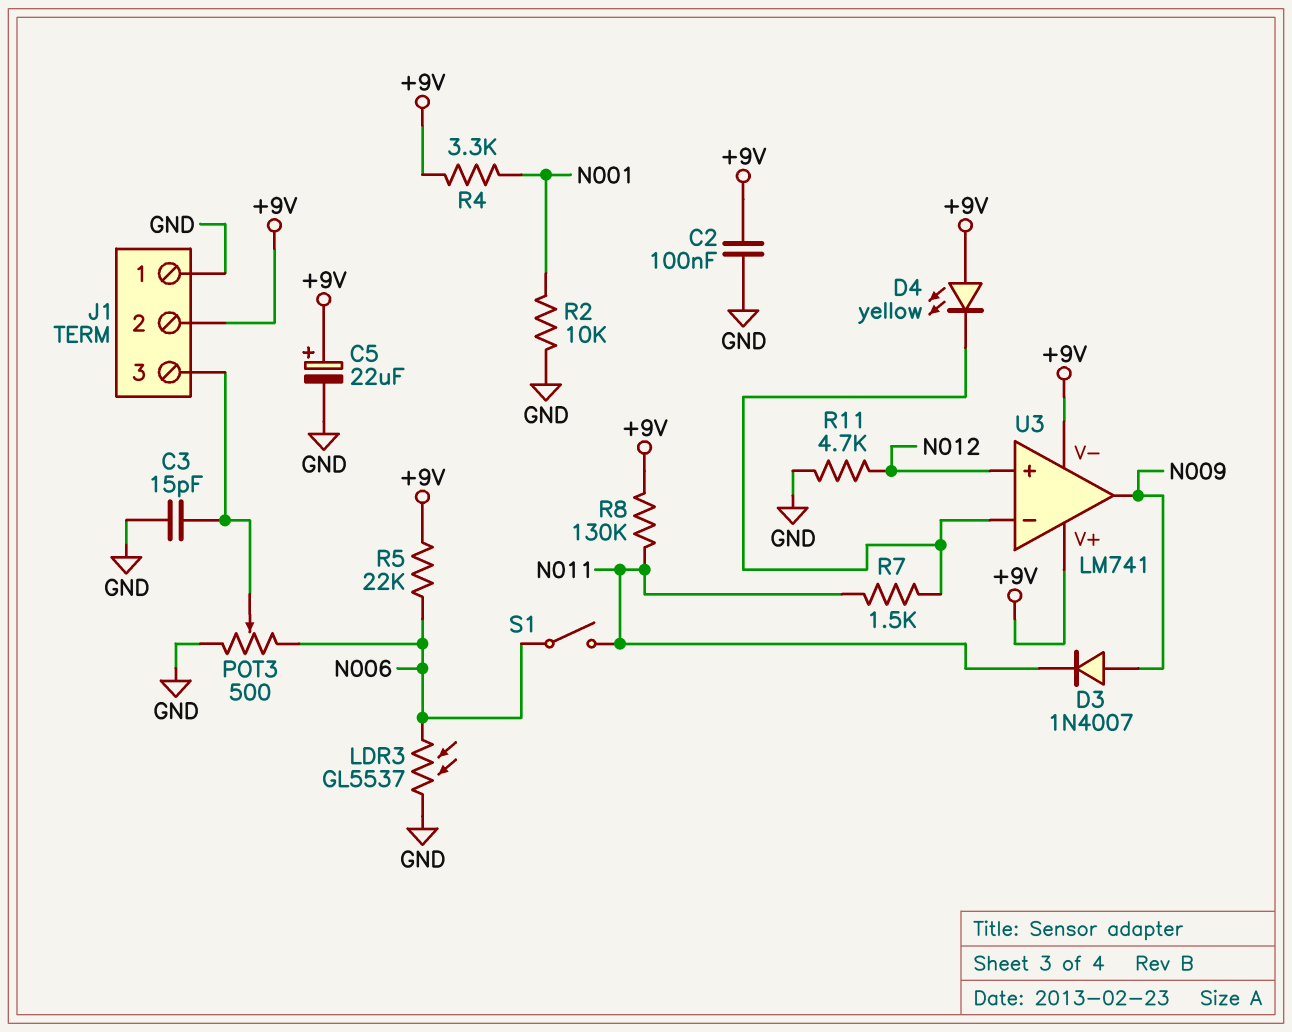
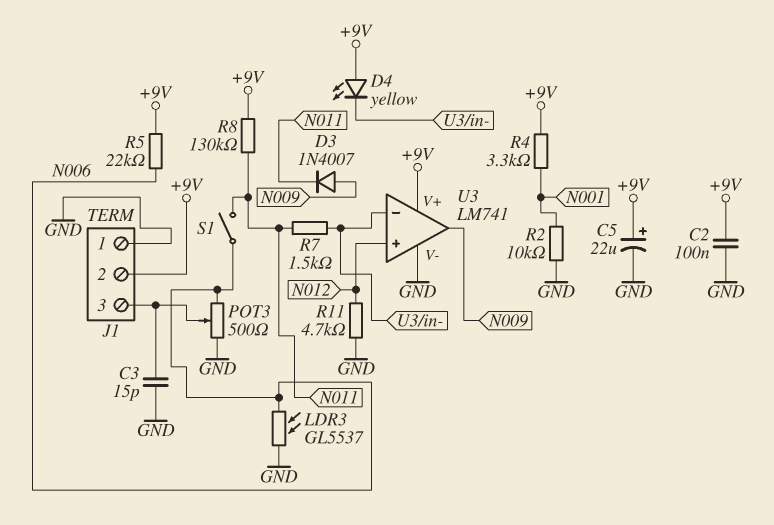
U3 pin V-: +9V -> GND

